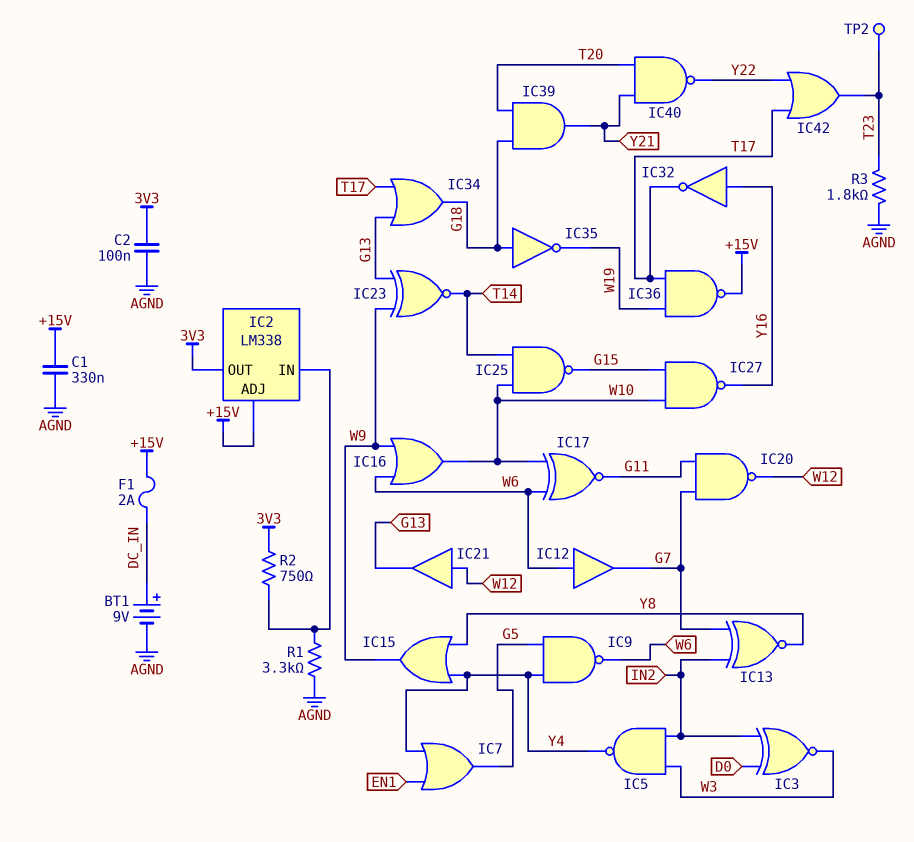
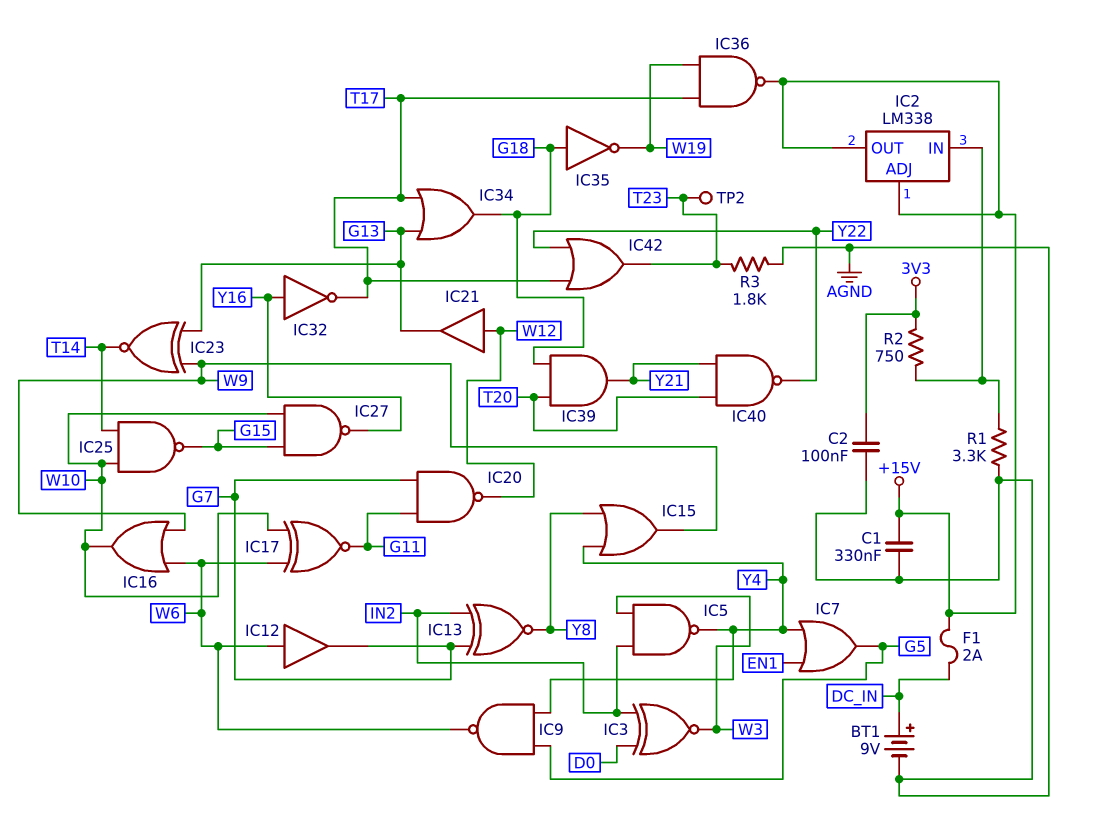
IC2 pin OUT: 3V3 -> +15V

